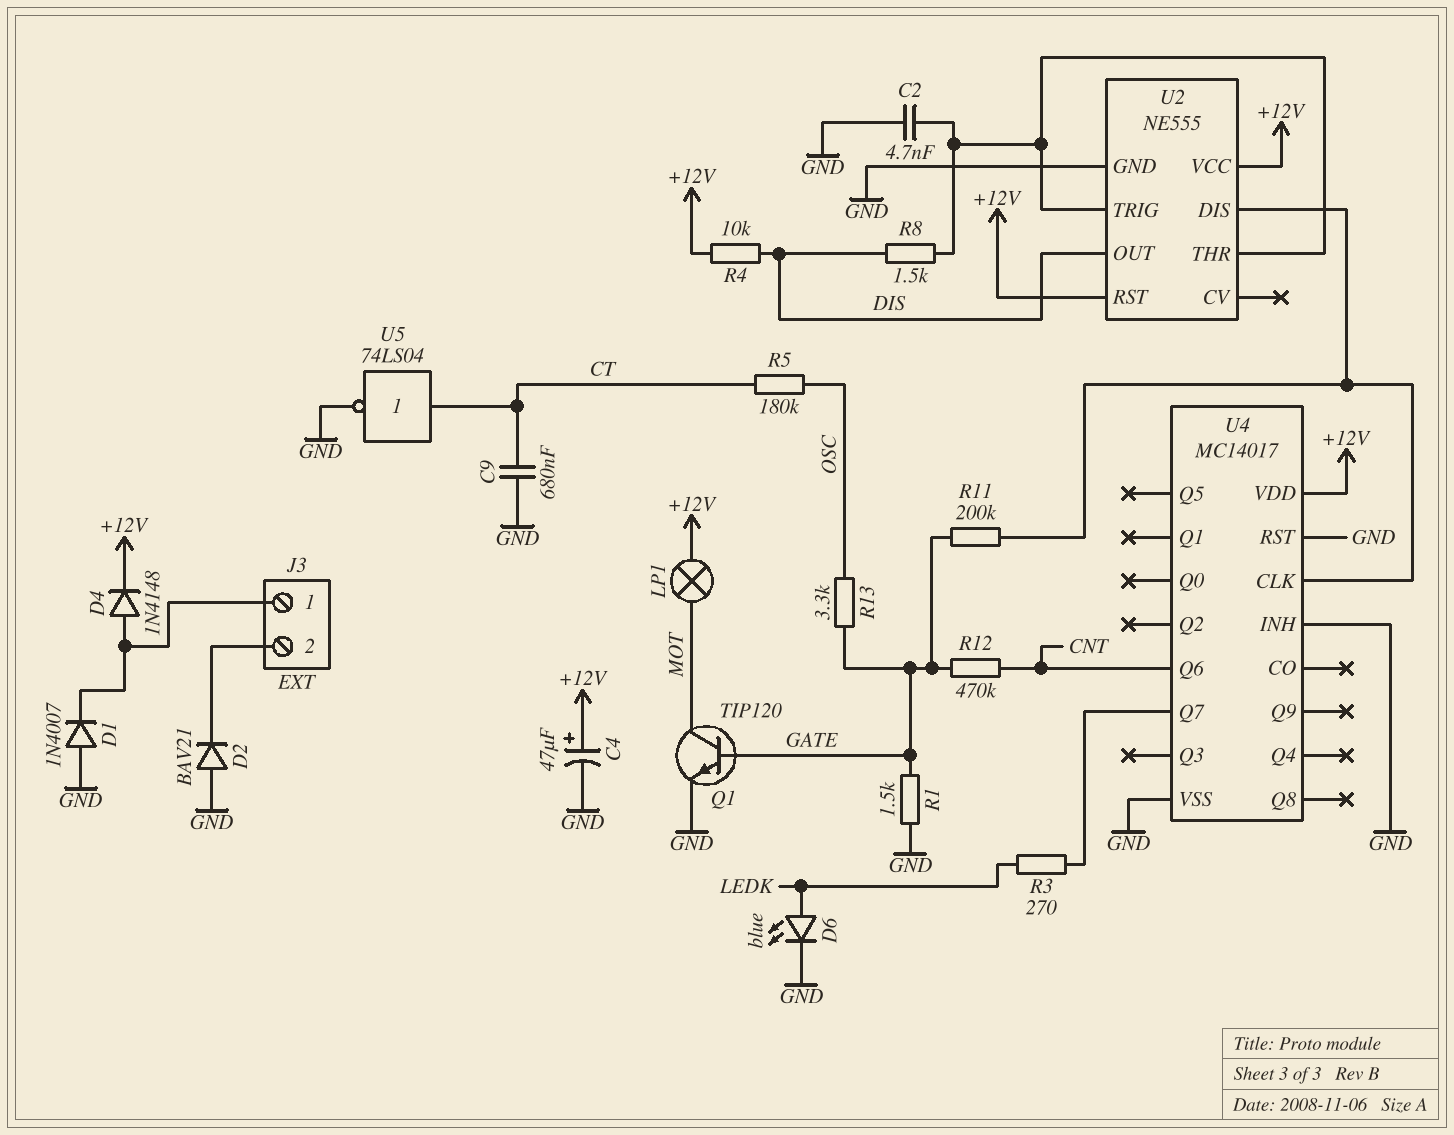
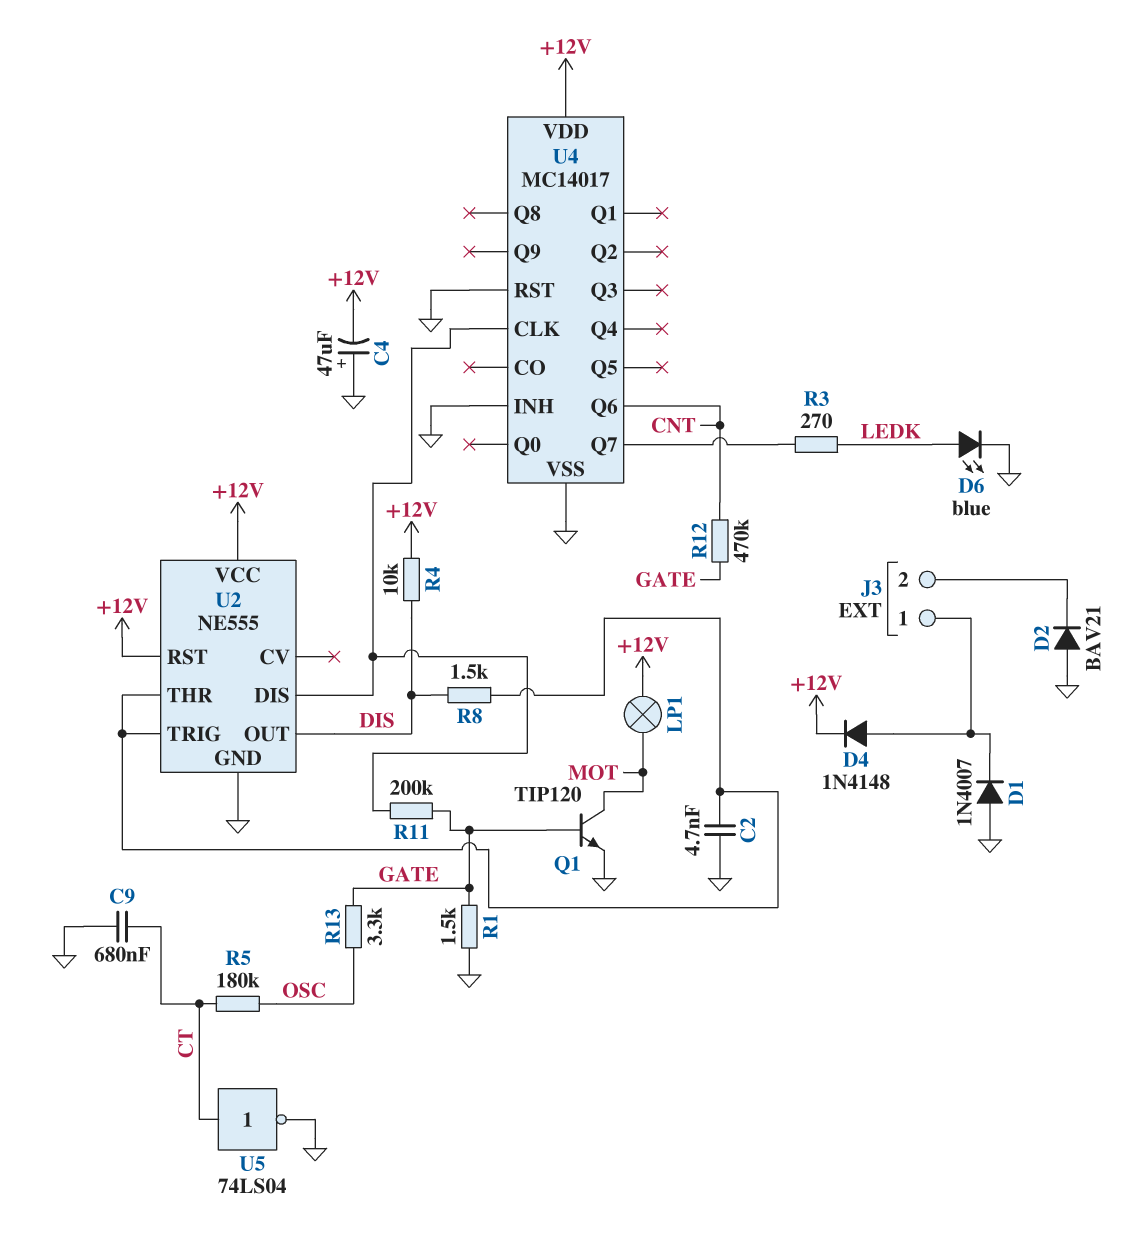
C4: 47uF (plus +12V, minus GND) -> 47uF (plus GND, minus +12V)

